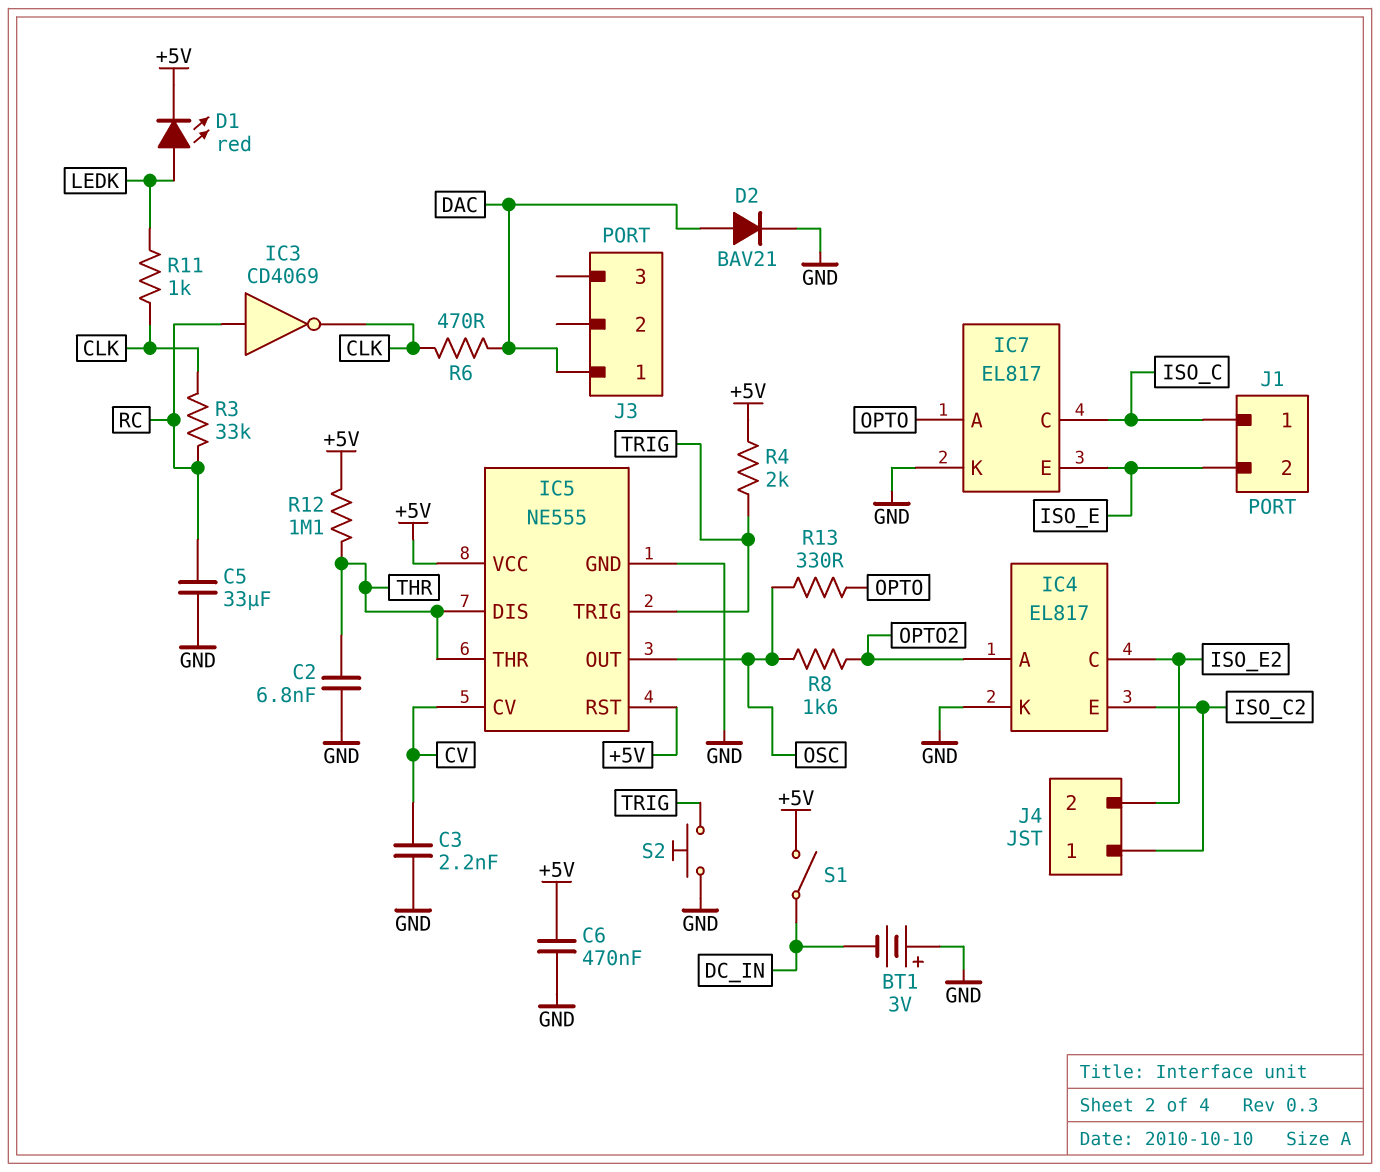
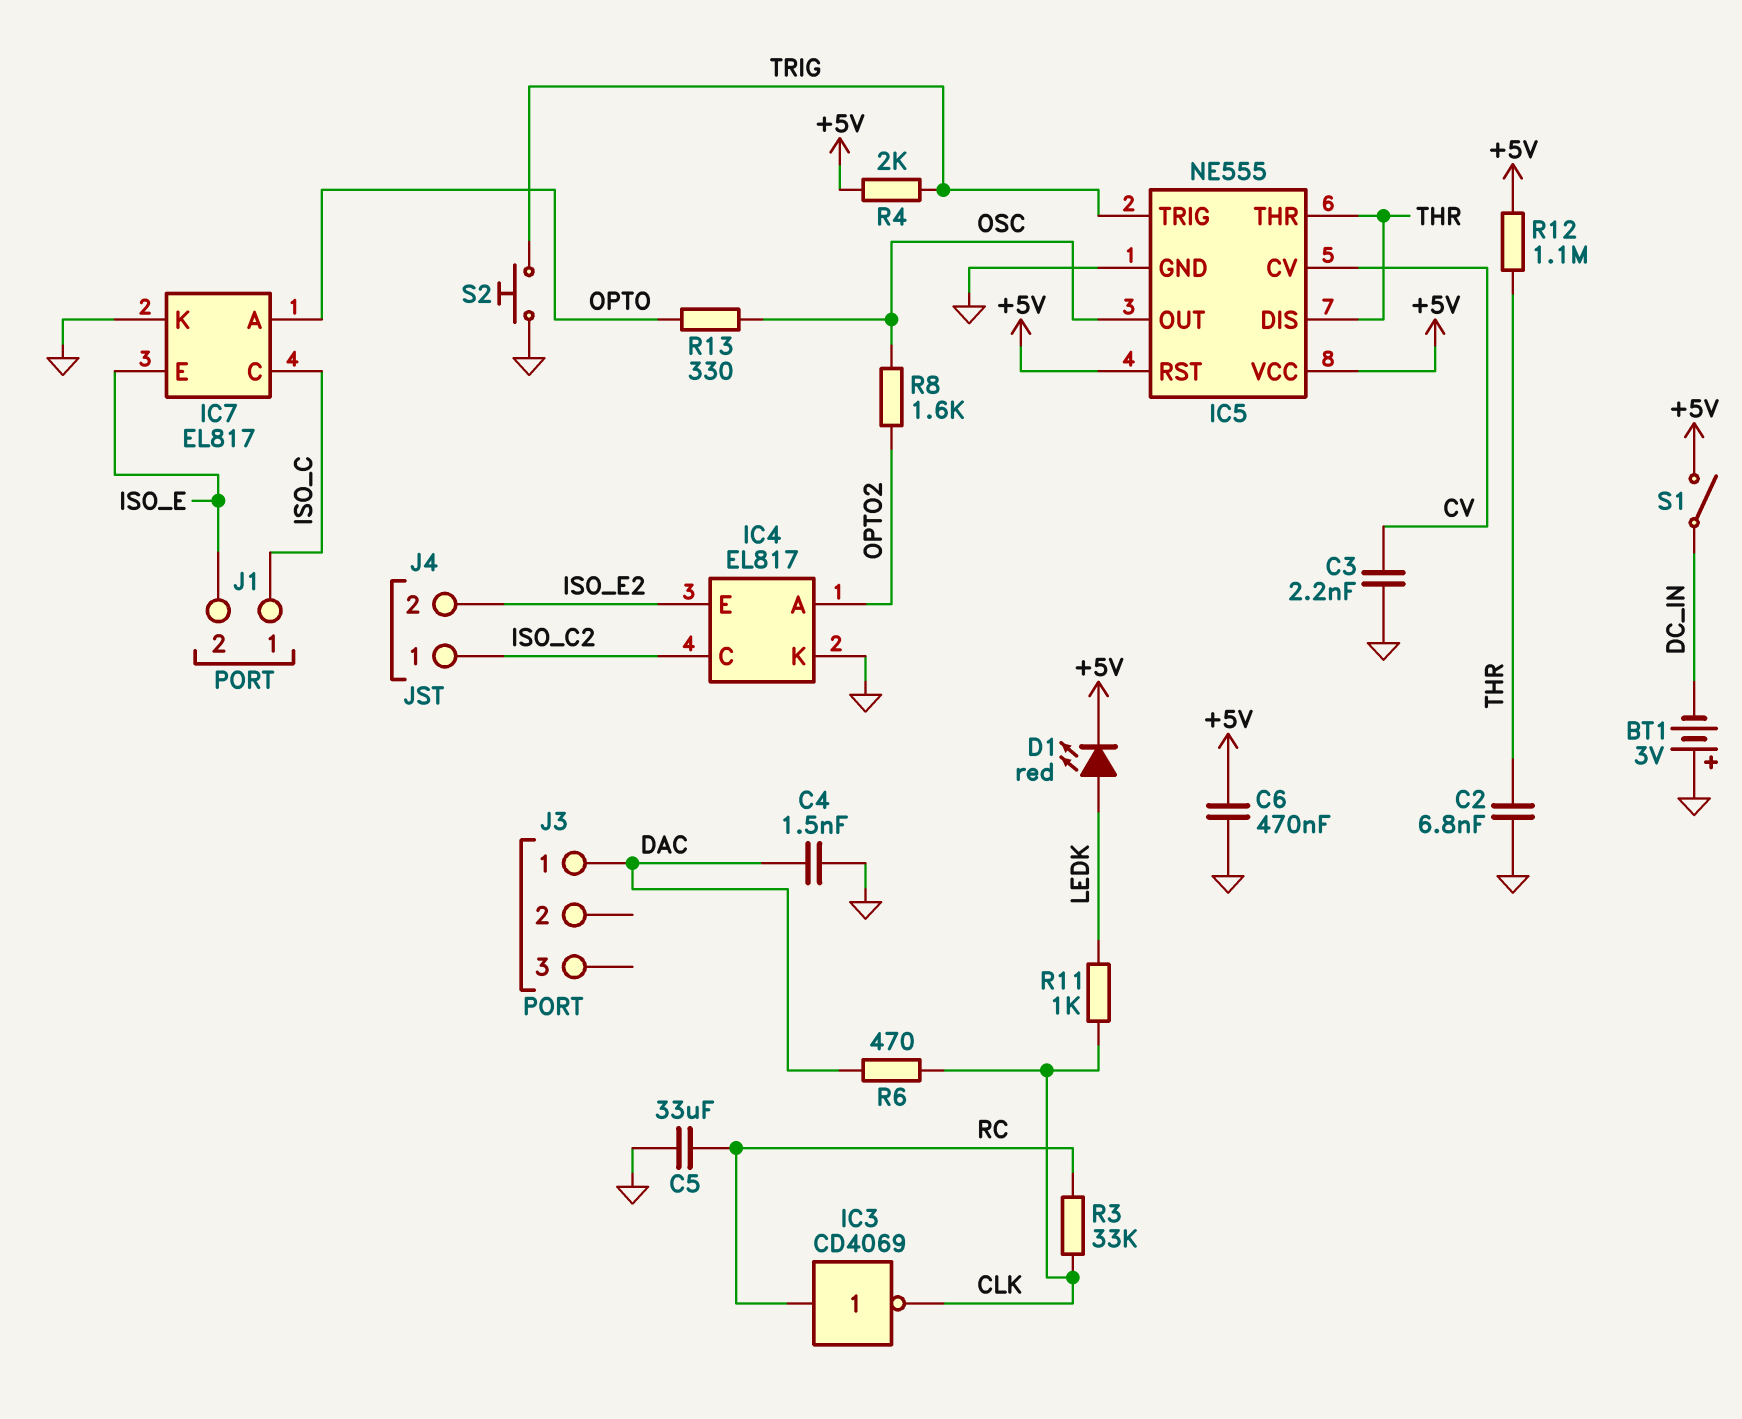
C4: none -> 1.5nF (DAC, GND)
D2: diode BAV21 (A DAC, K GND) -> none
IC4 pin C: ISO_E2 -> ISO_C2
IC4 pin E: ISO_C2 -> ISO_E2

